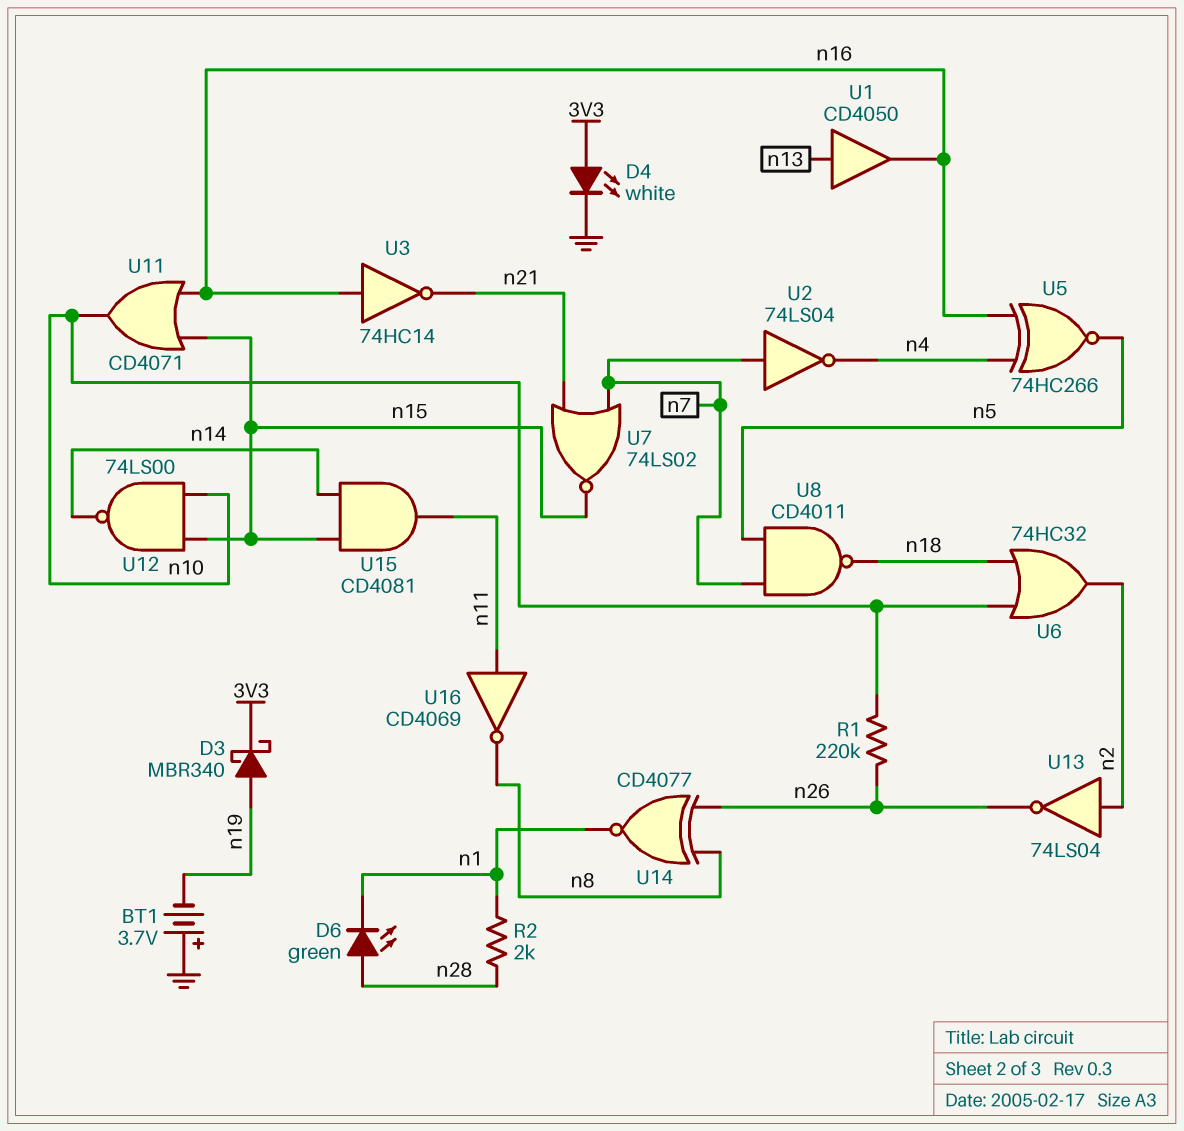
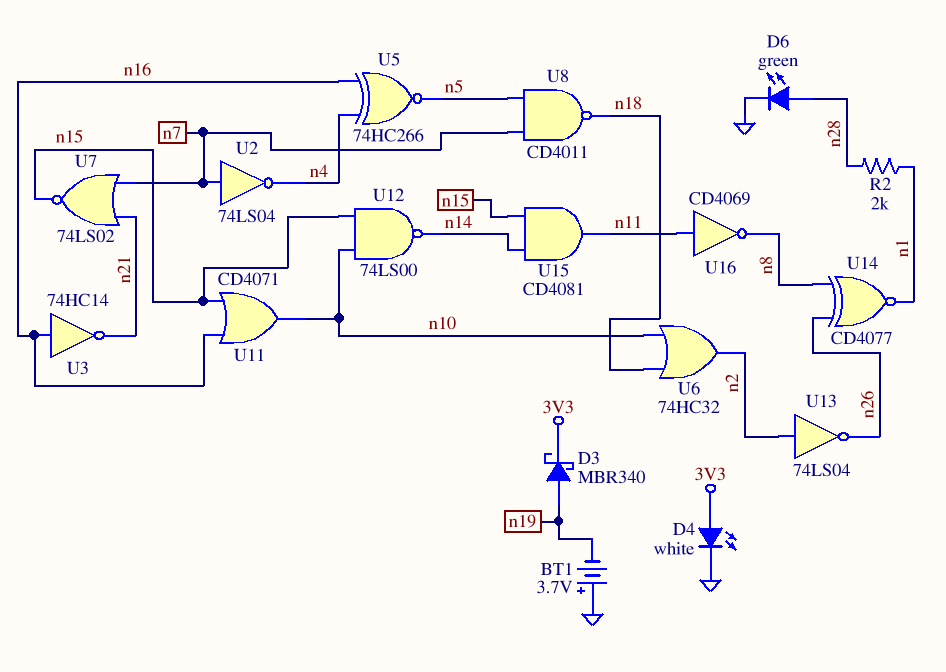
D6: LED green (A n28, K n1) -> LED green (A n28, K GND)
R1: 220k (n10, n26) -> none
U1: buffer CD4050 (in n13, out n16) -> none

